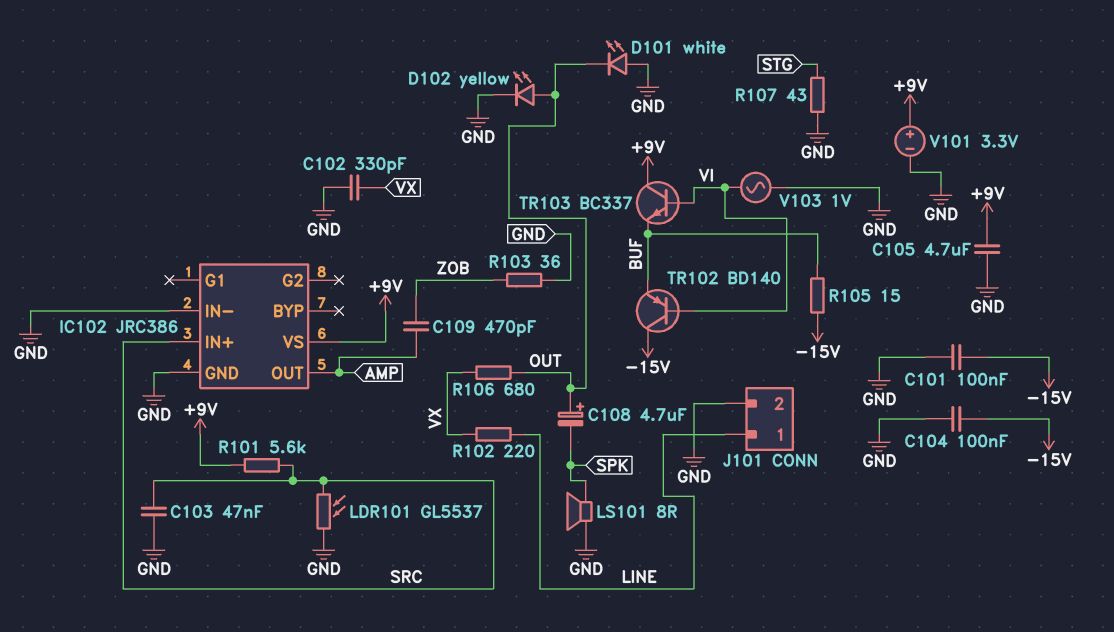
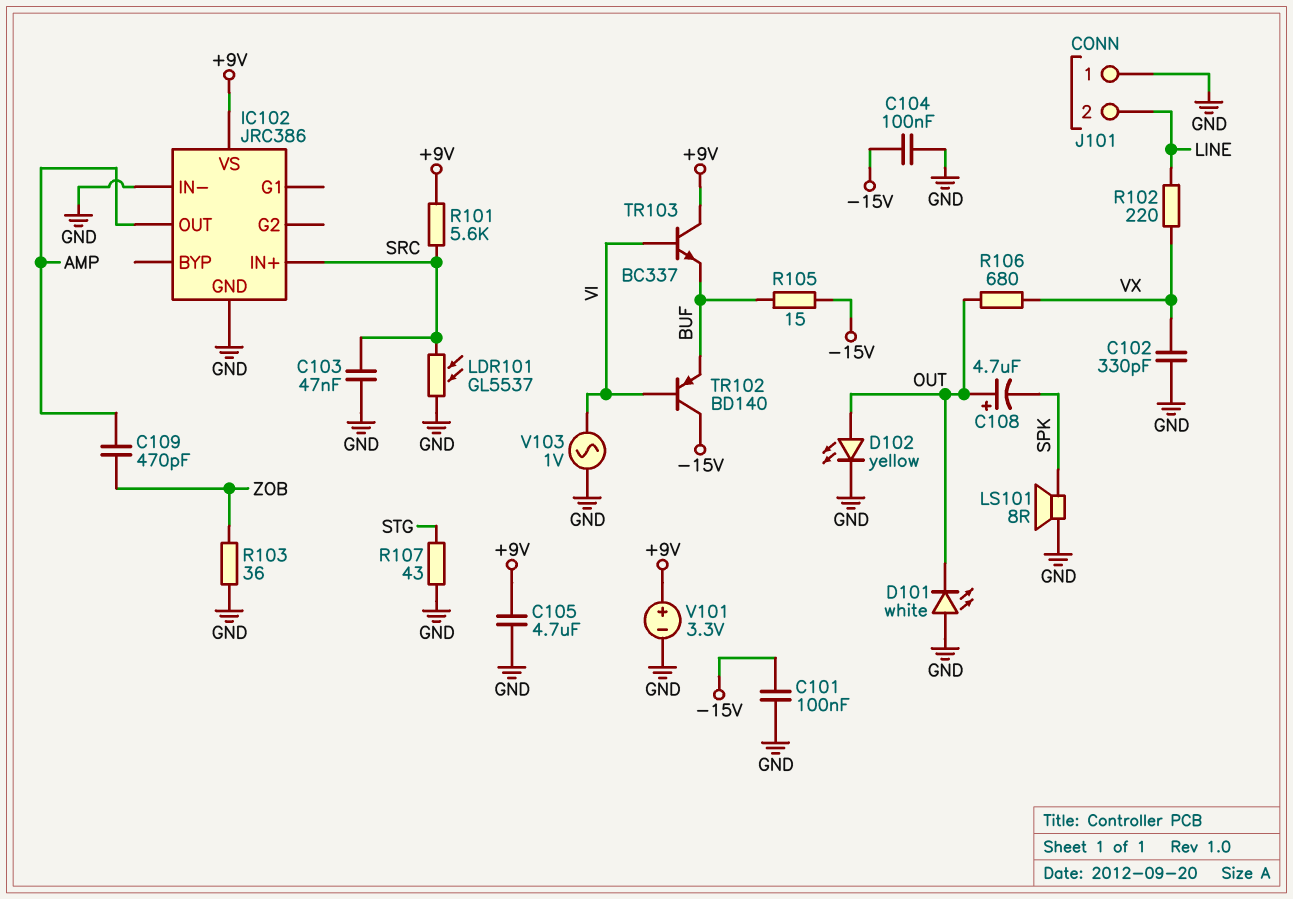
J101 pin 1: LINE -> GND
J101 pin 2: GND -> LINE

